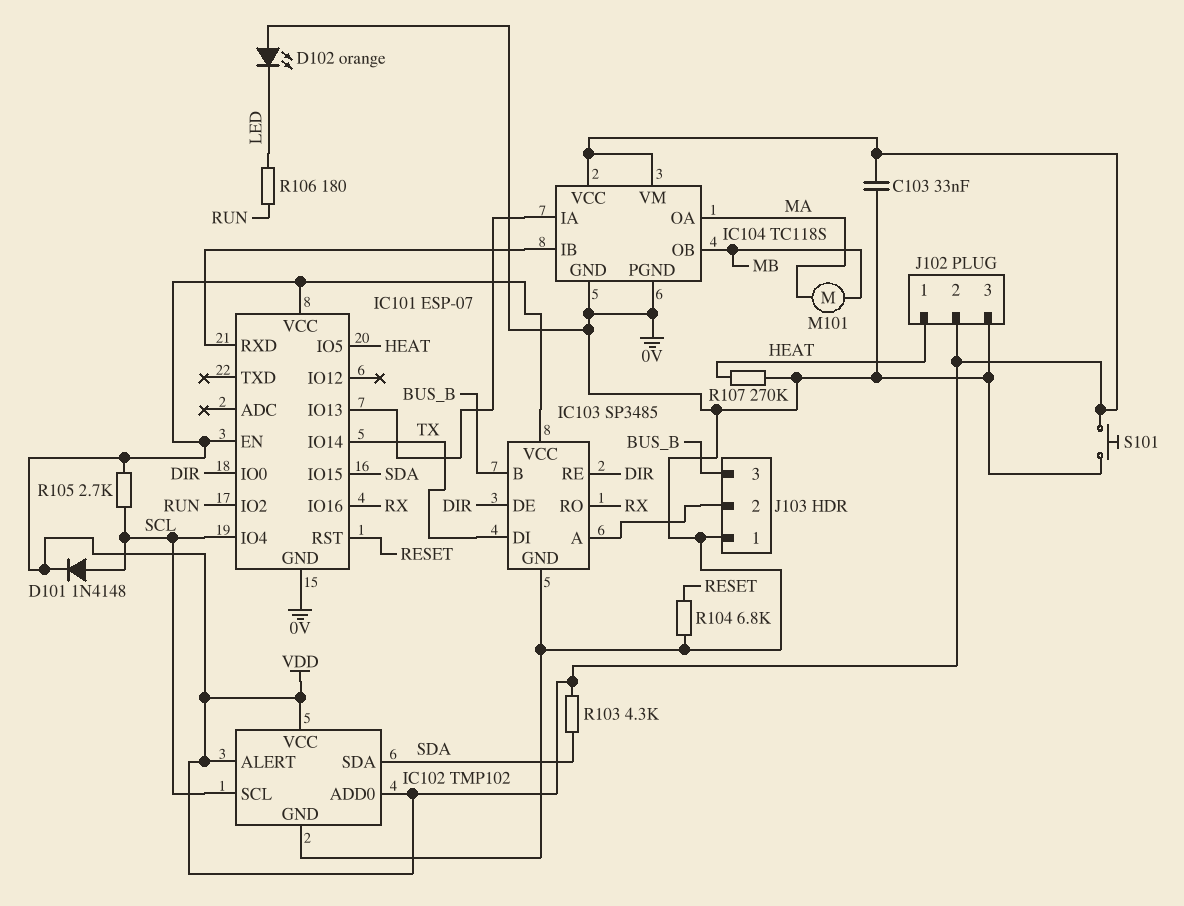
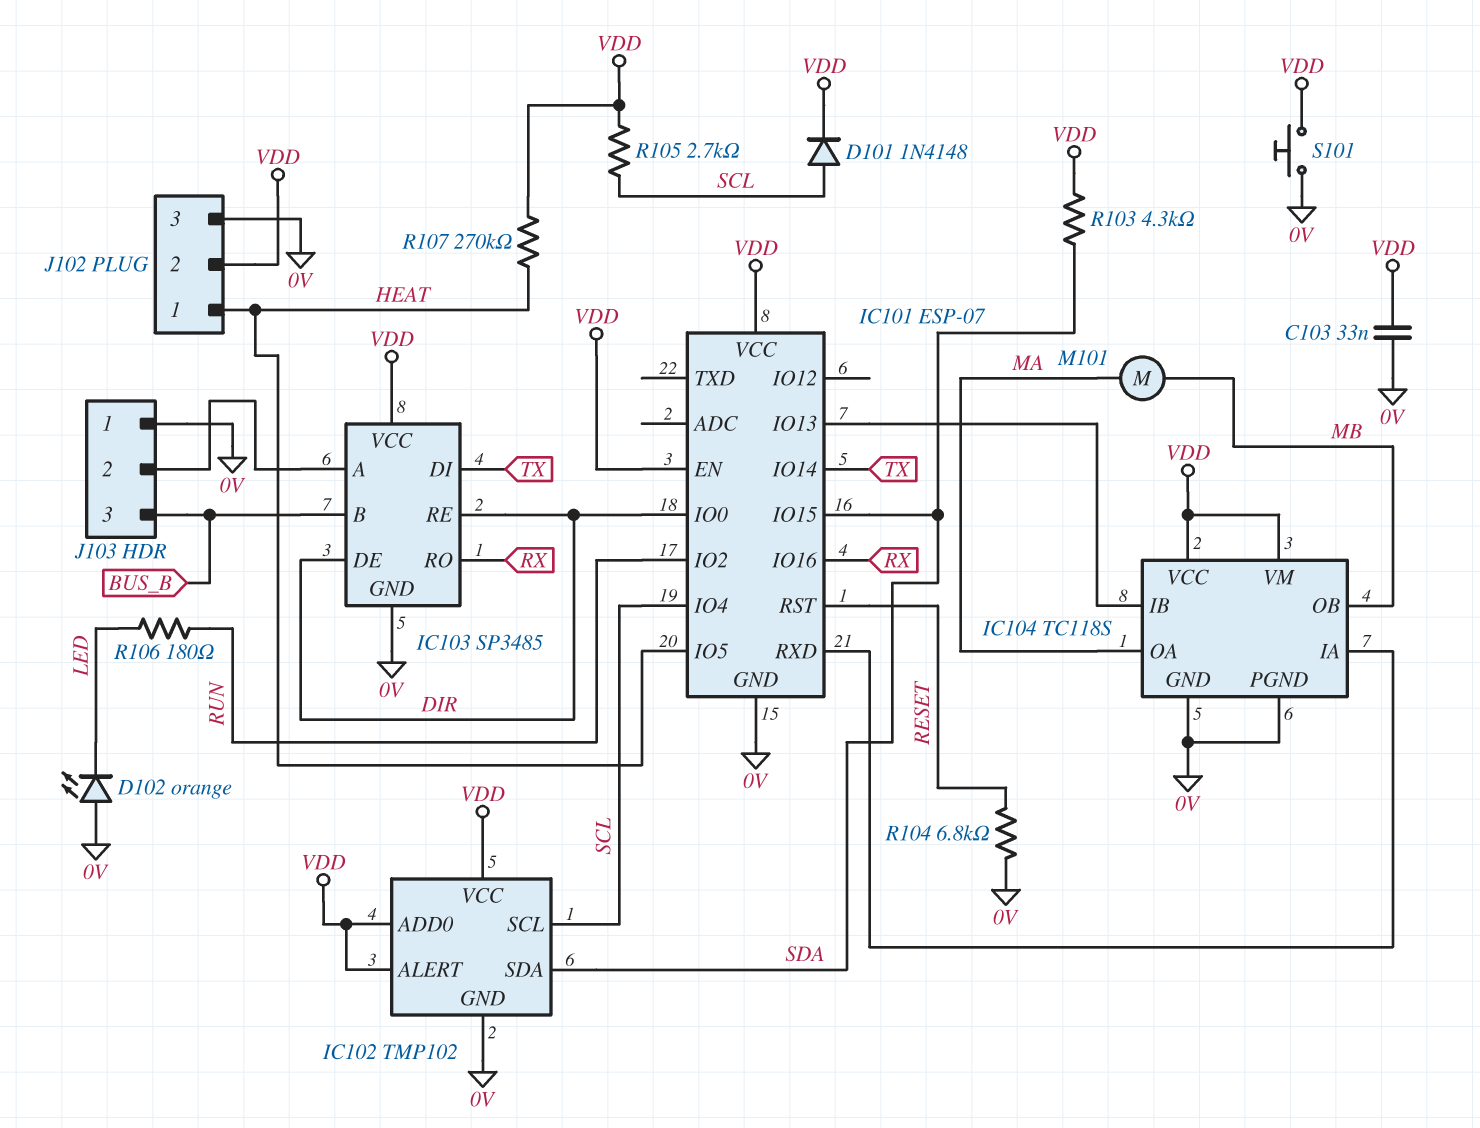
IC104 pin IA: IC101/IO13 -> IC101/RXD
IC104 pin IB: IC101/RXD -> IC101/IO13
R107: 270k (0V, HEAT) -> 270k (HEAT, VDD)

